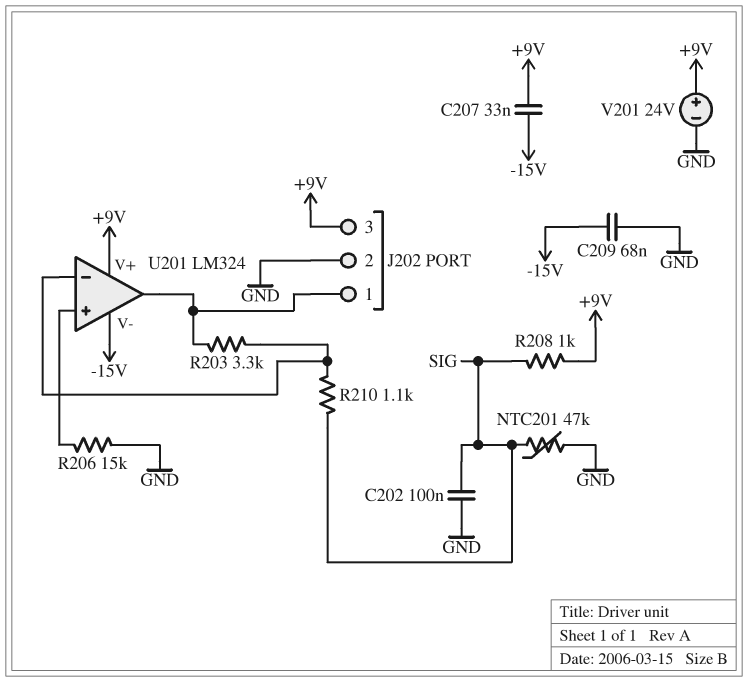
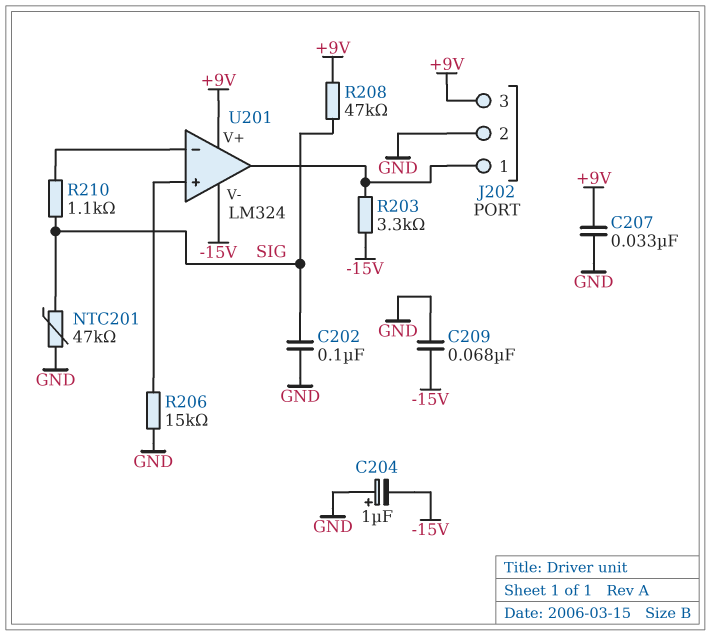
C204: none -> 1uF (plus GND, minus -15V)
C207: 33nF (+9V, -15V) -> 33nF (+9V, GND)
R203: 3.3k (J202/1, U201/in-) -> 3.3k (-15V, J202/1)
R208: 1k (+9V, SIG) -> 47k (+9V, SIG)
V201: 24V (plus +9V, minus GND) -> none

